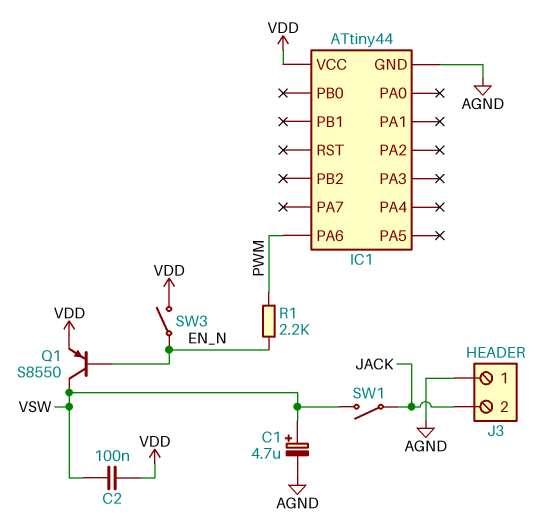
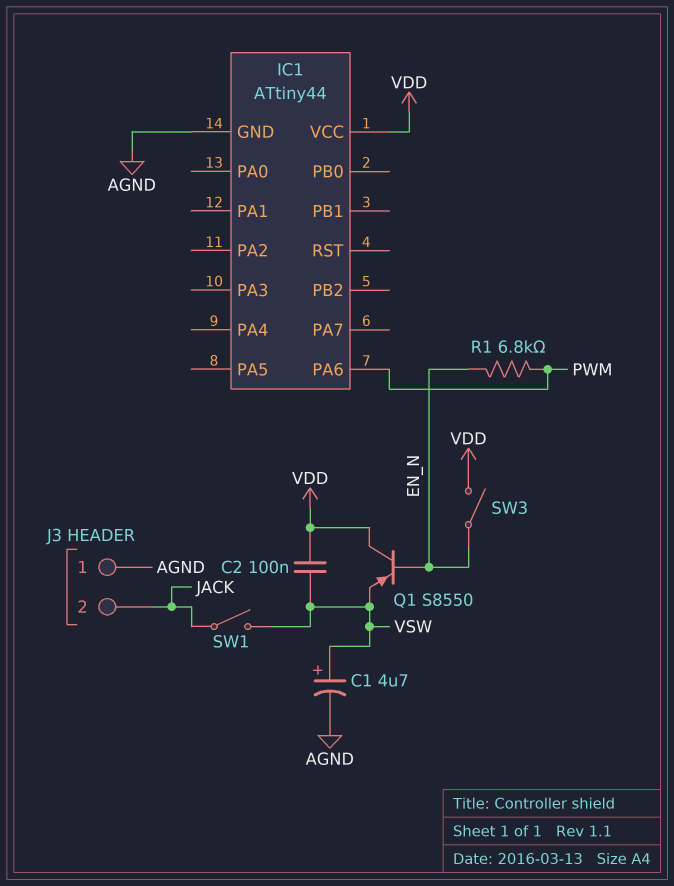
Q1: PNP S8550 (B EN_N, C VSW, E VDD) -> PNP S8550 (B EN_N, C VDD, E VSW)
R1: 2.2k (EN_N, PWM) -> 6.8k (EN_N, PWM)

